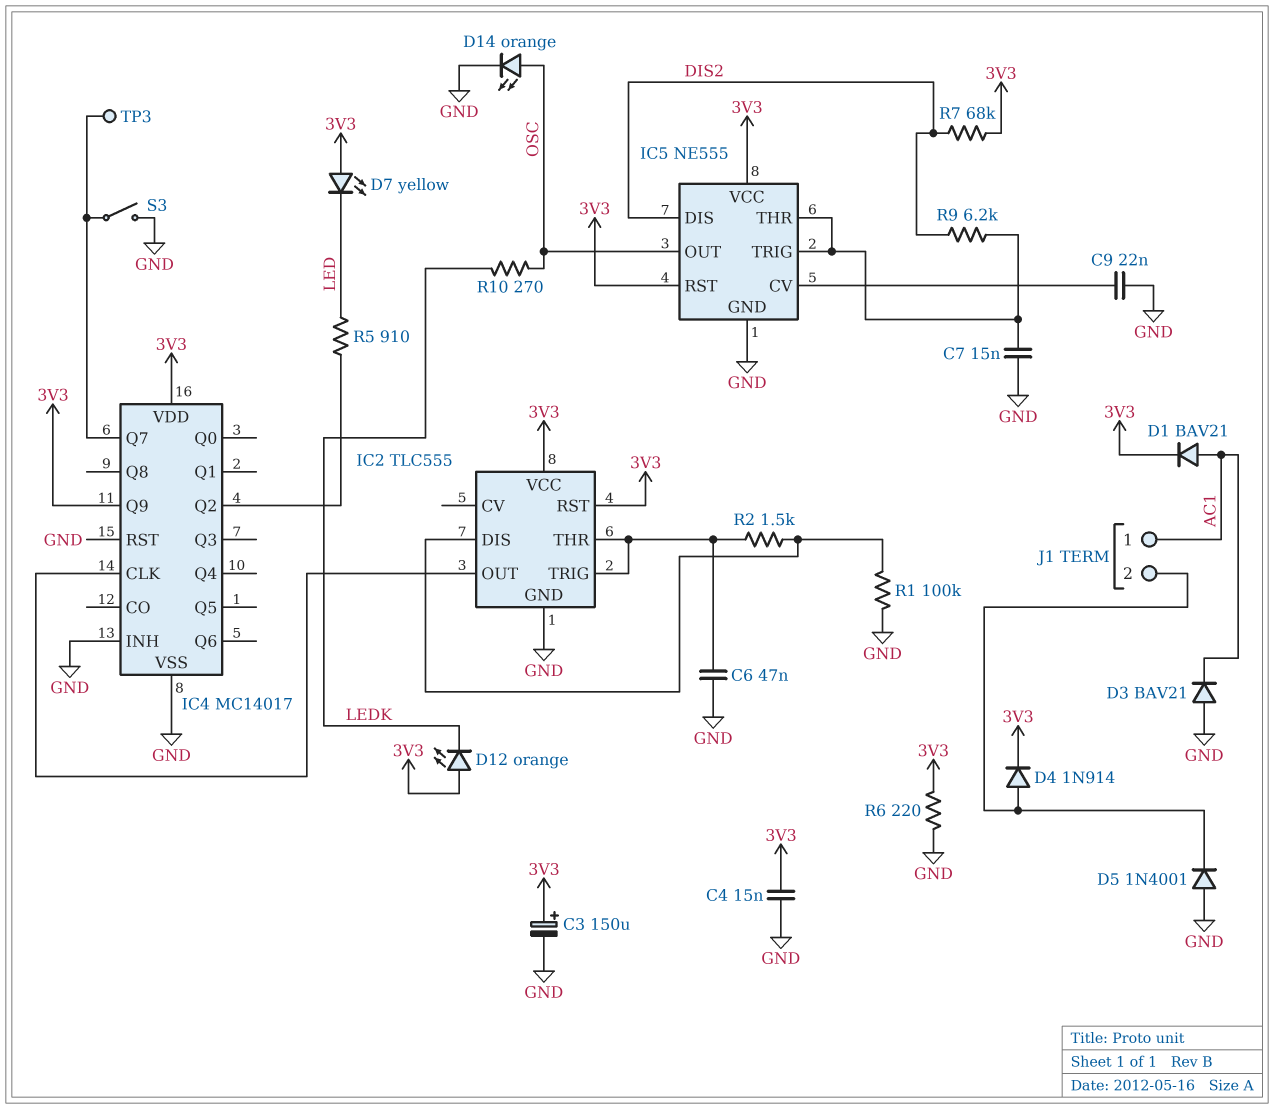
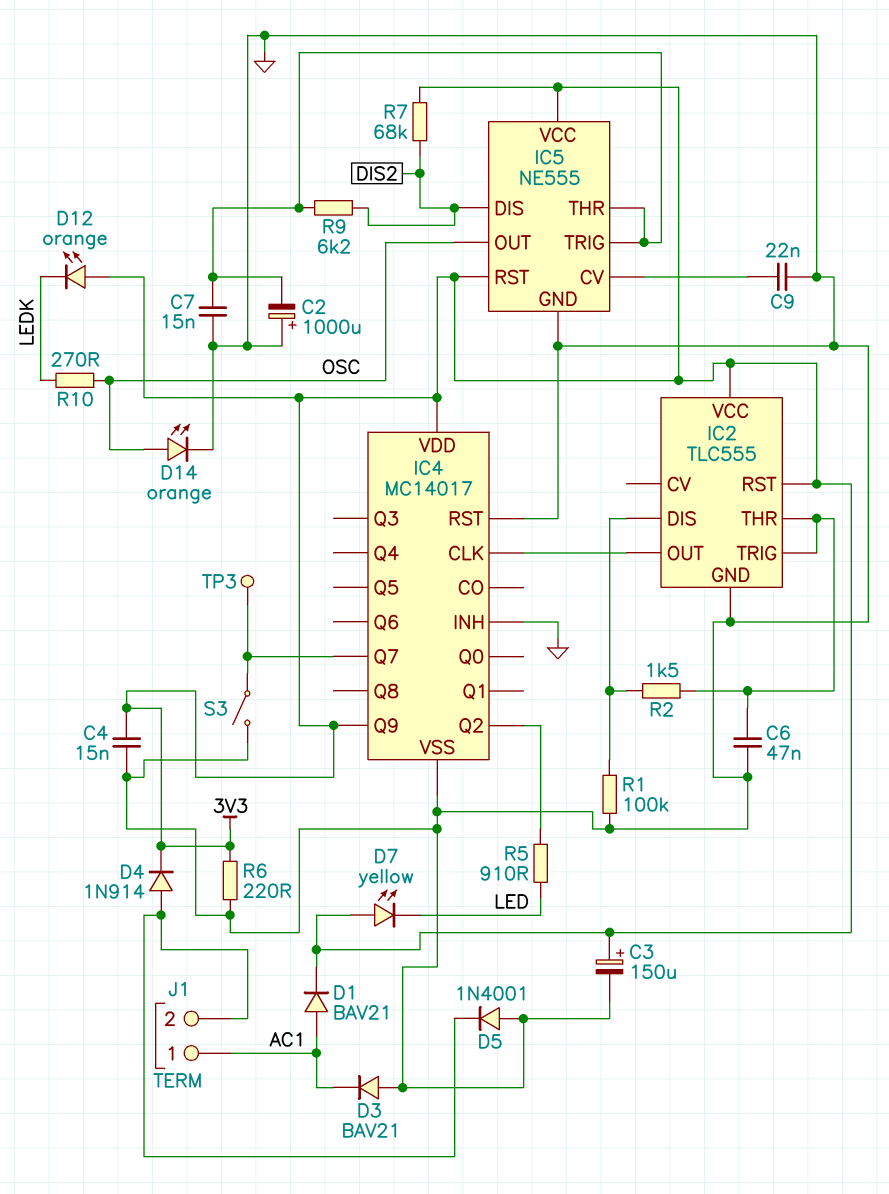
C2: none -> 1000uF (plus GND, minus IC5/THR)

